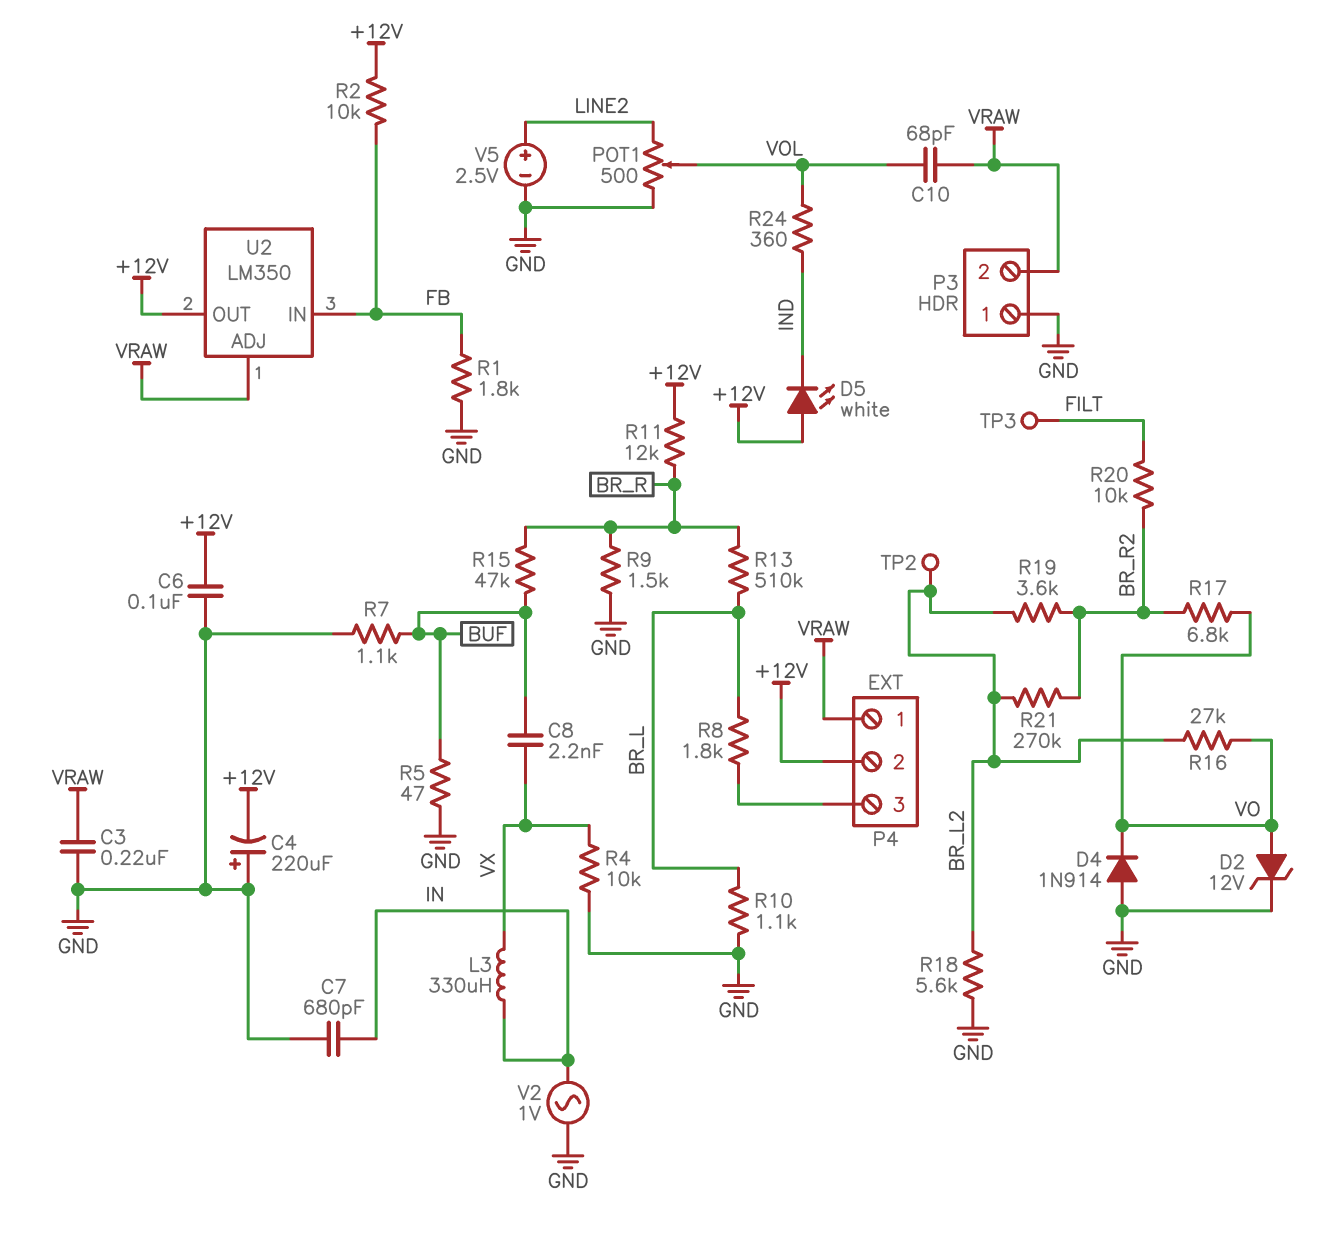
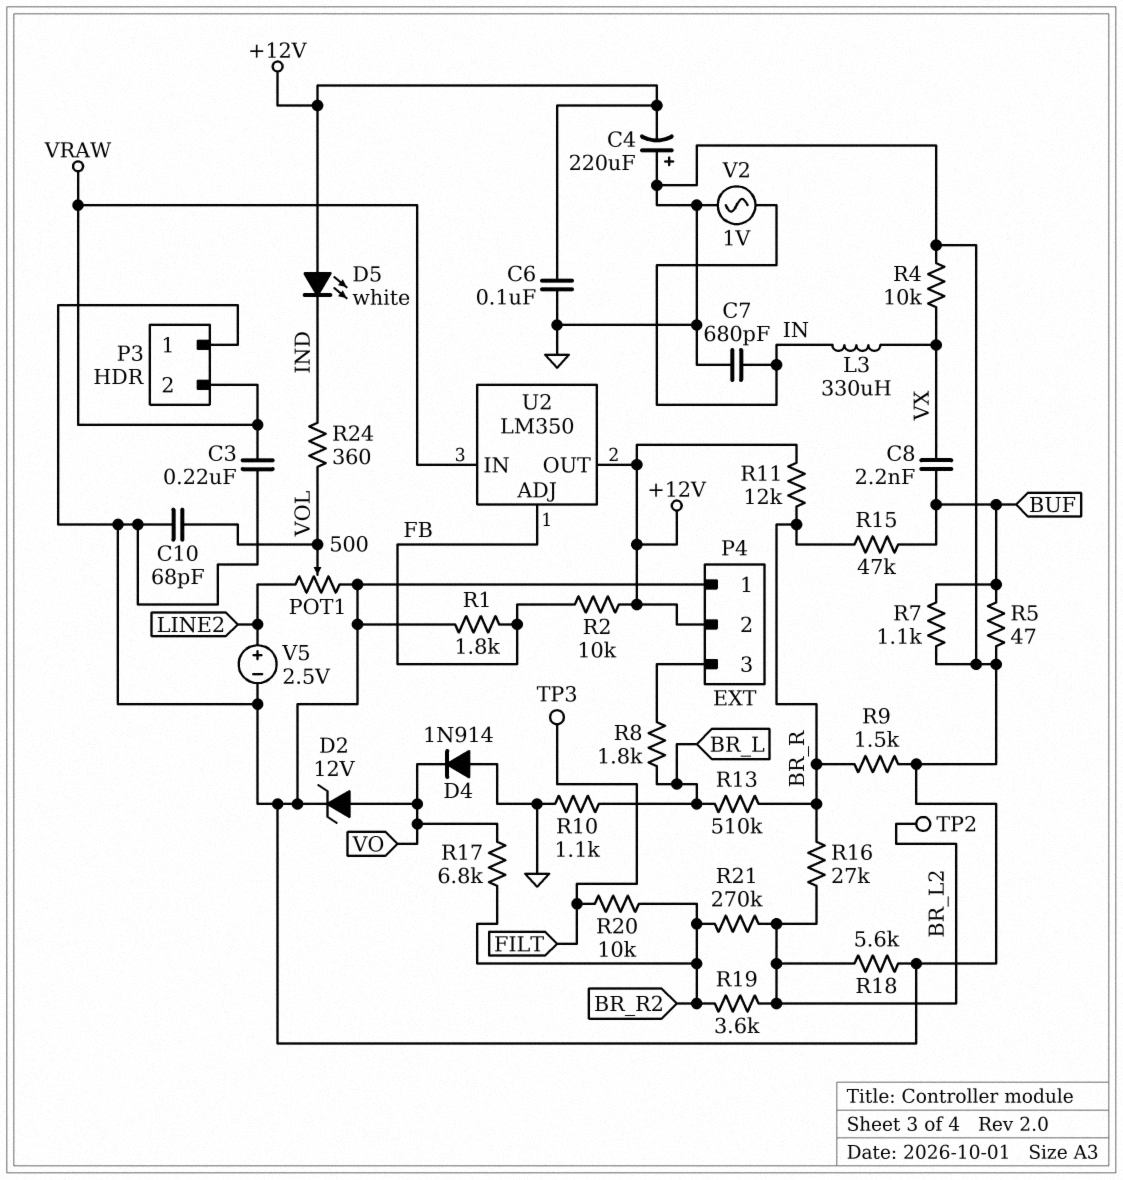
C10: 68pF (VOL, VRAW) -> 68pF (GND, VOL)
P4 pin 1: VRAW -> GND
R16: 27k (BR_L2, VO) -> 27k (BR_L2, BR_R)
U2 pin ADJ: VRAW -> FB
U2 pin IN: FB -> VRAW

